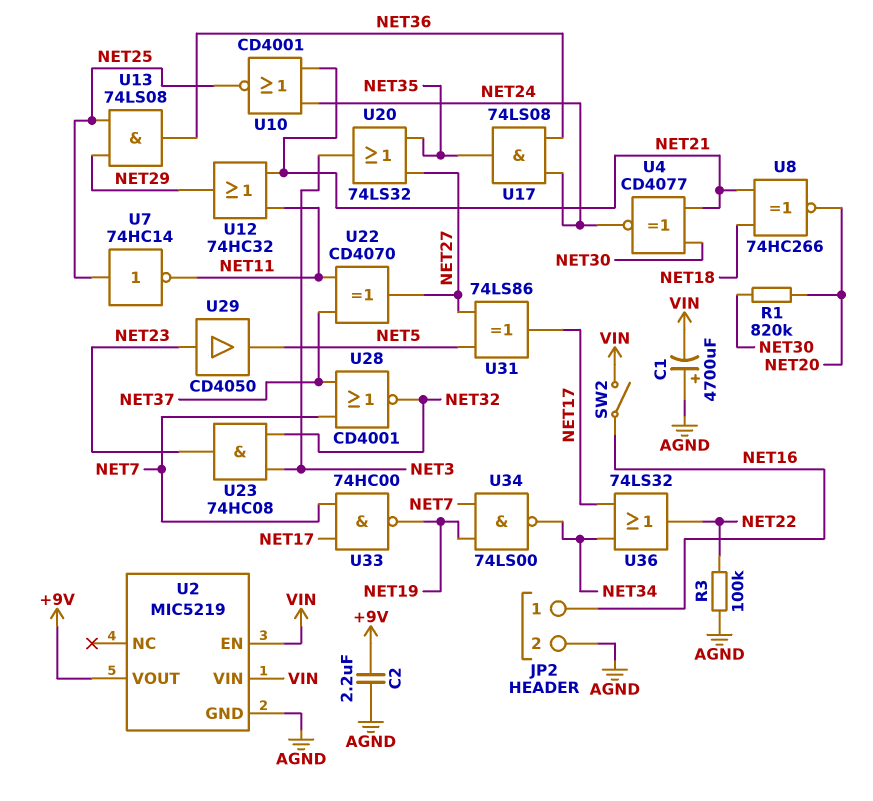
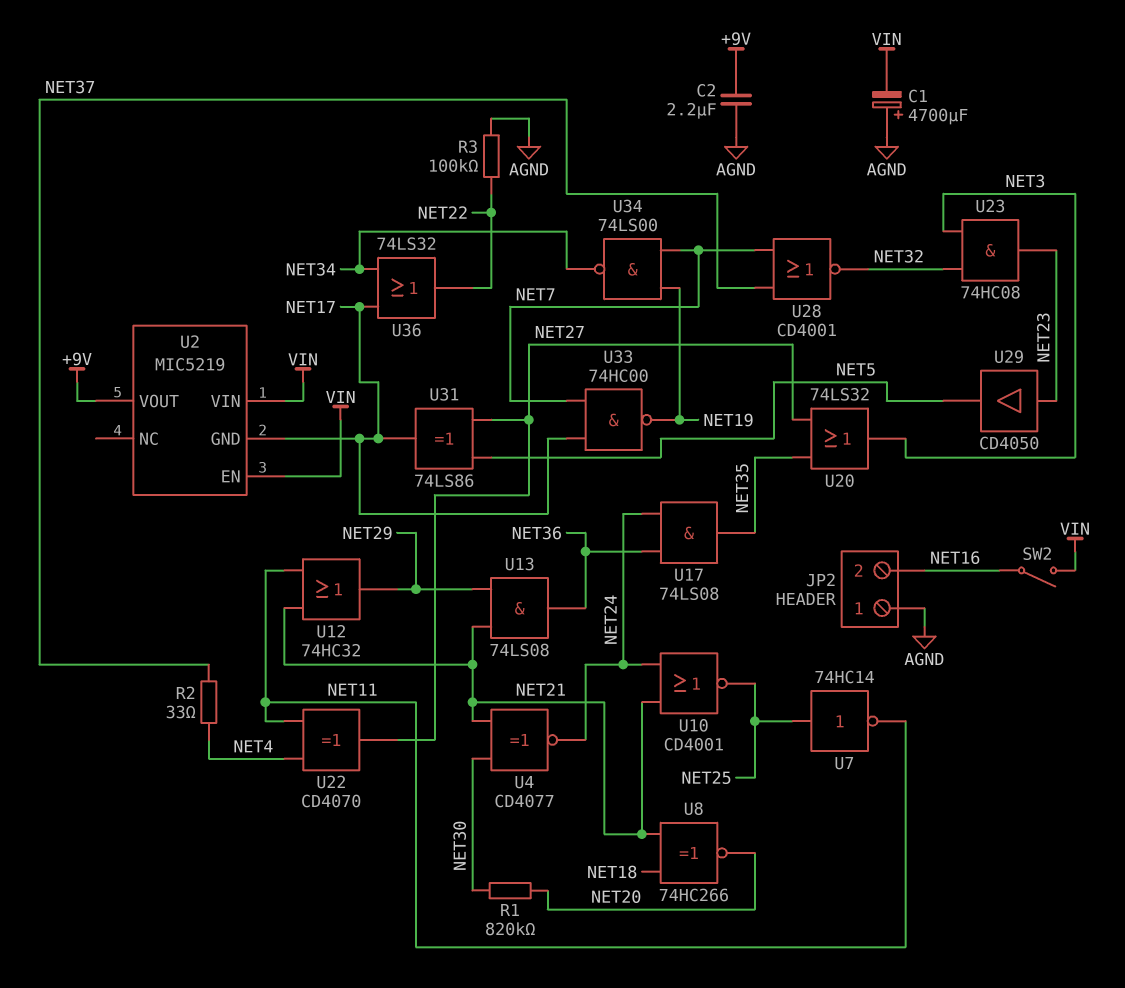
JP2 pin 1: NET16 -> AGND
JP2 pin 2: AGND -> NET16
R2: none -> 33 (NET4, NET37)
U2 pin GND: AGND -> NET17
U13: AND 74LS08 (in NET25, in NET29, out NET36) -> AND 74LS08 (in NET21, in NET29, out NET36)
U22: XOR CD4070 (in NET11, in NET37, out NET27) -> XOR CD4070 (in NET4, in NET11, out NET27)

